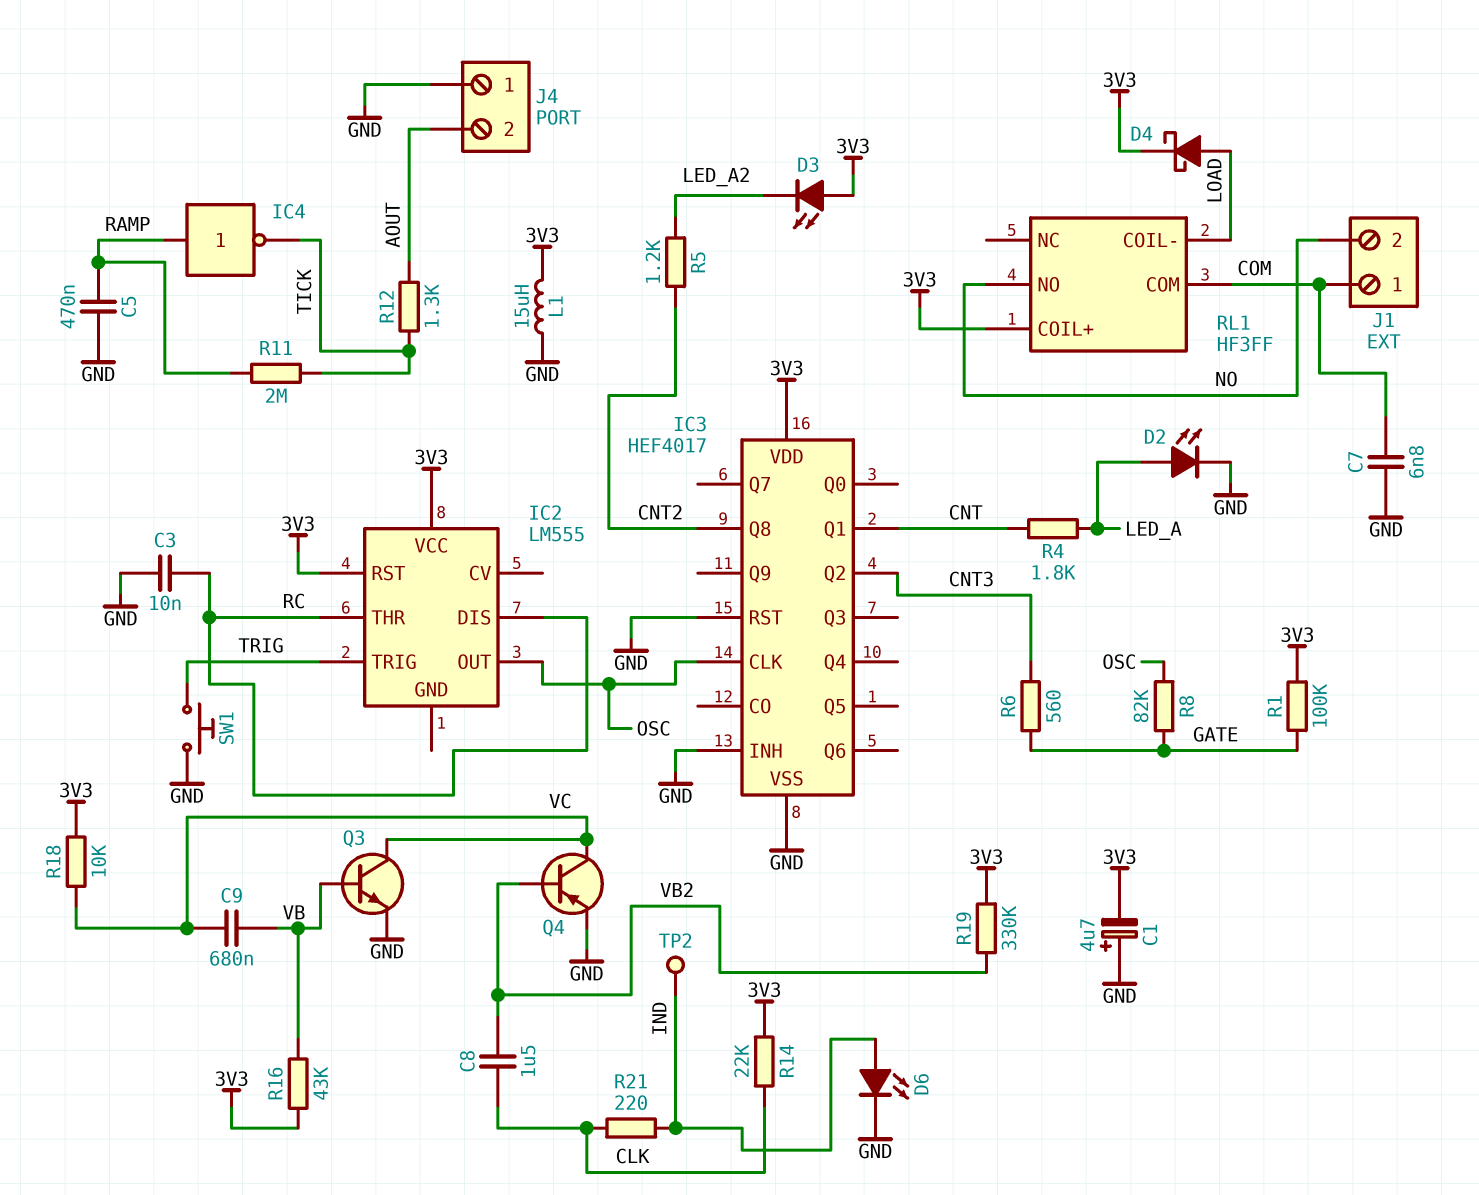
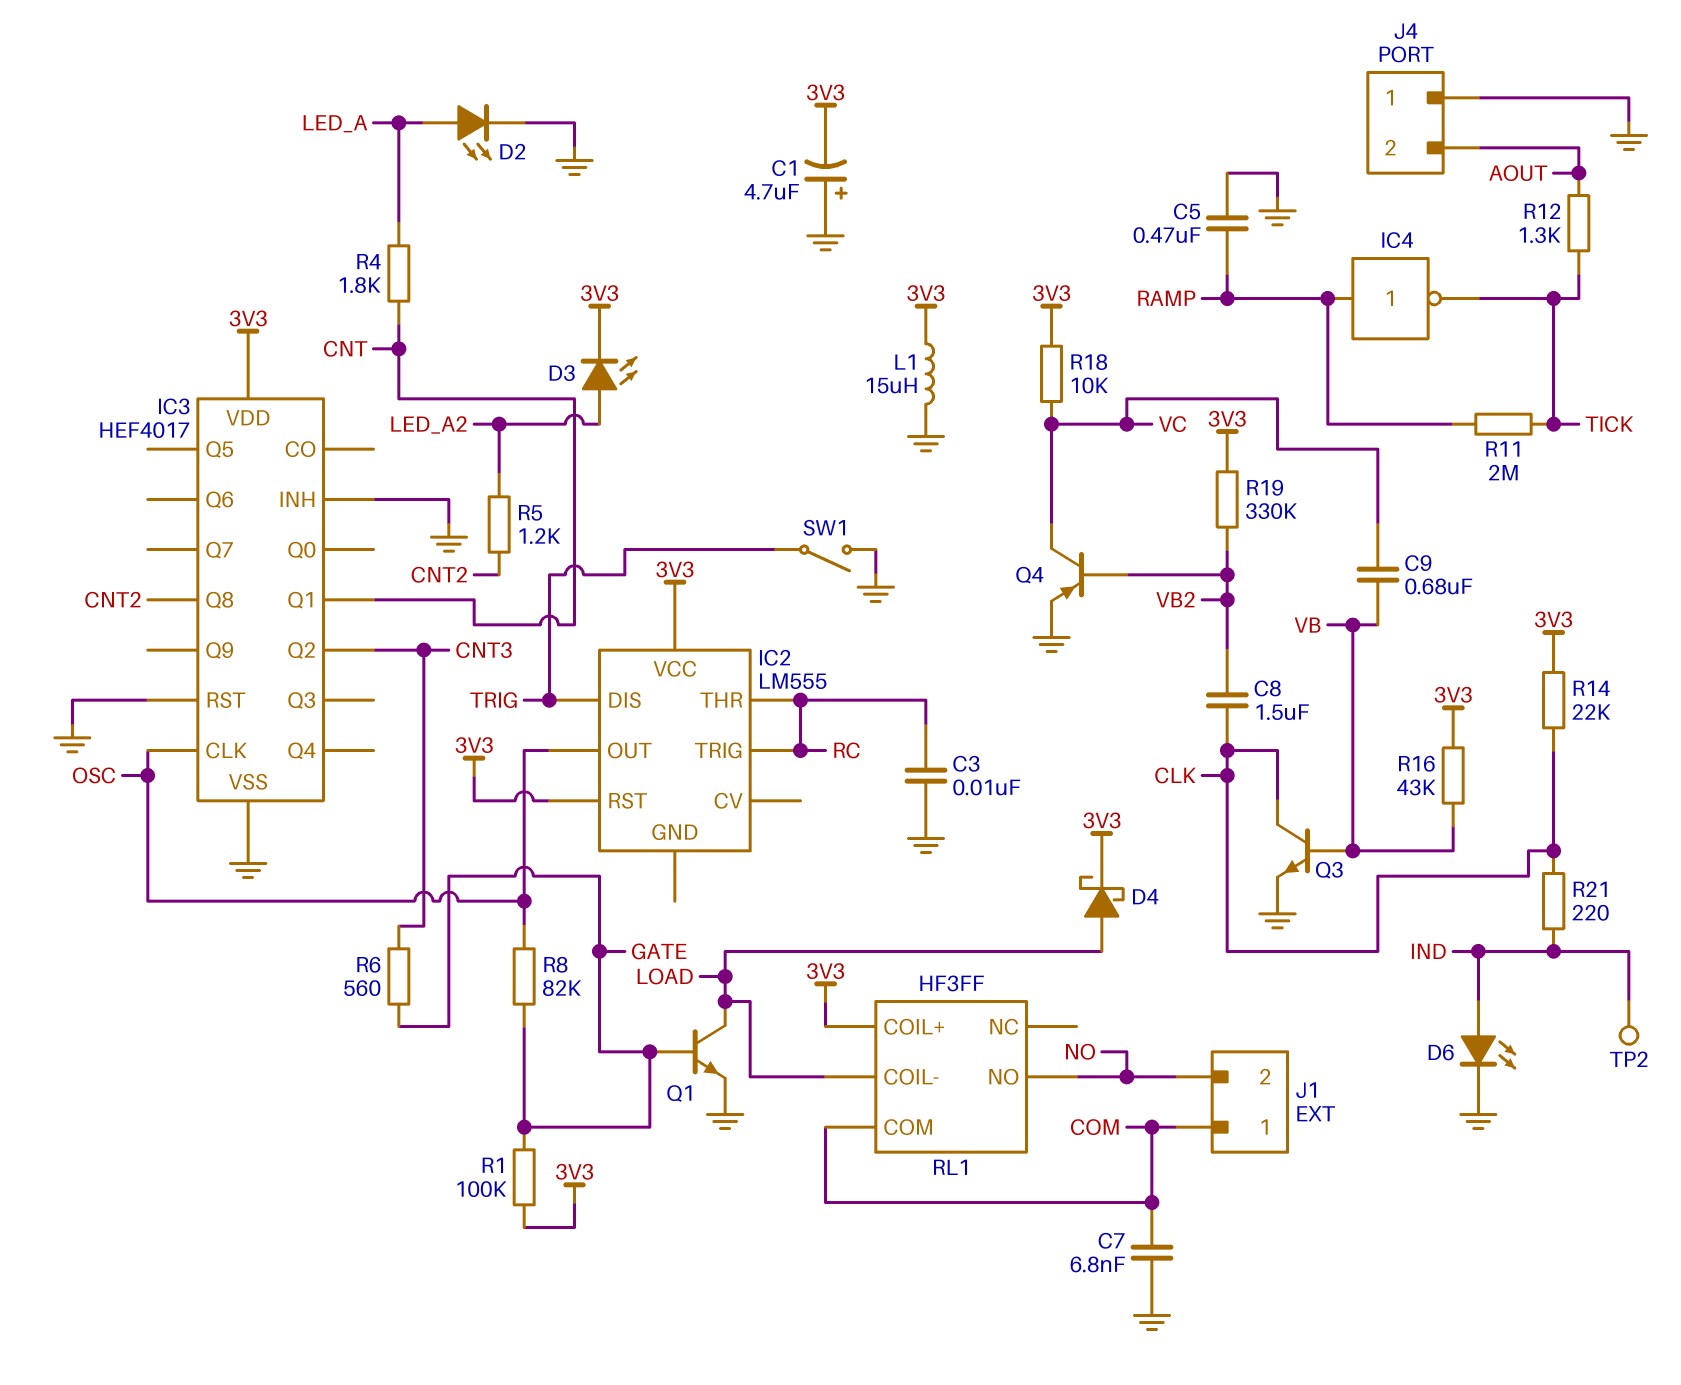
D3: LED (A 3V3, K LED_A2) -> LED (A LED_A2, K 3V3)
IC2 pin DIS: RC -> TRIG
IC2 pin TRIG: TRIG -> RC
Q1: none -> NPN (B GATE, C LOAD, E GND)
Q3: NPN (B VB, C VC, E GND) -> NPN (B VB, C CLK, E GND)
SW1: button (GND, TRIG) -> switch (GND, TRIG)

